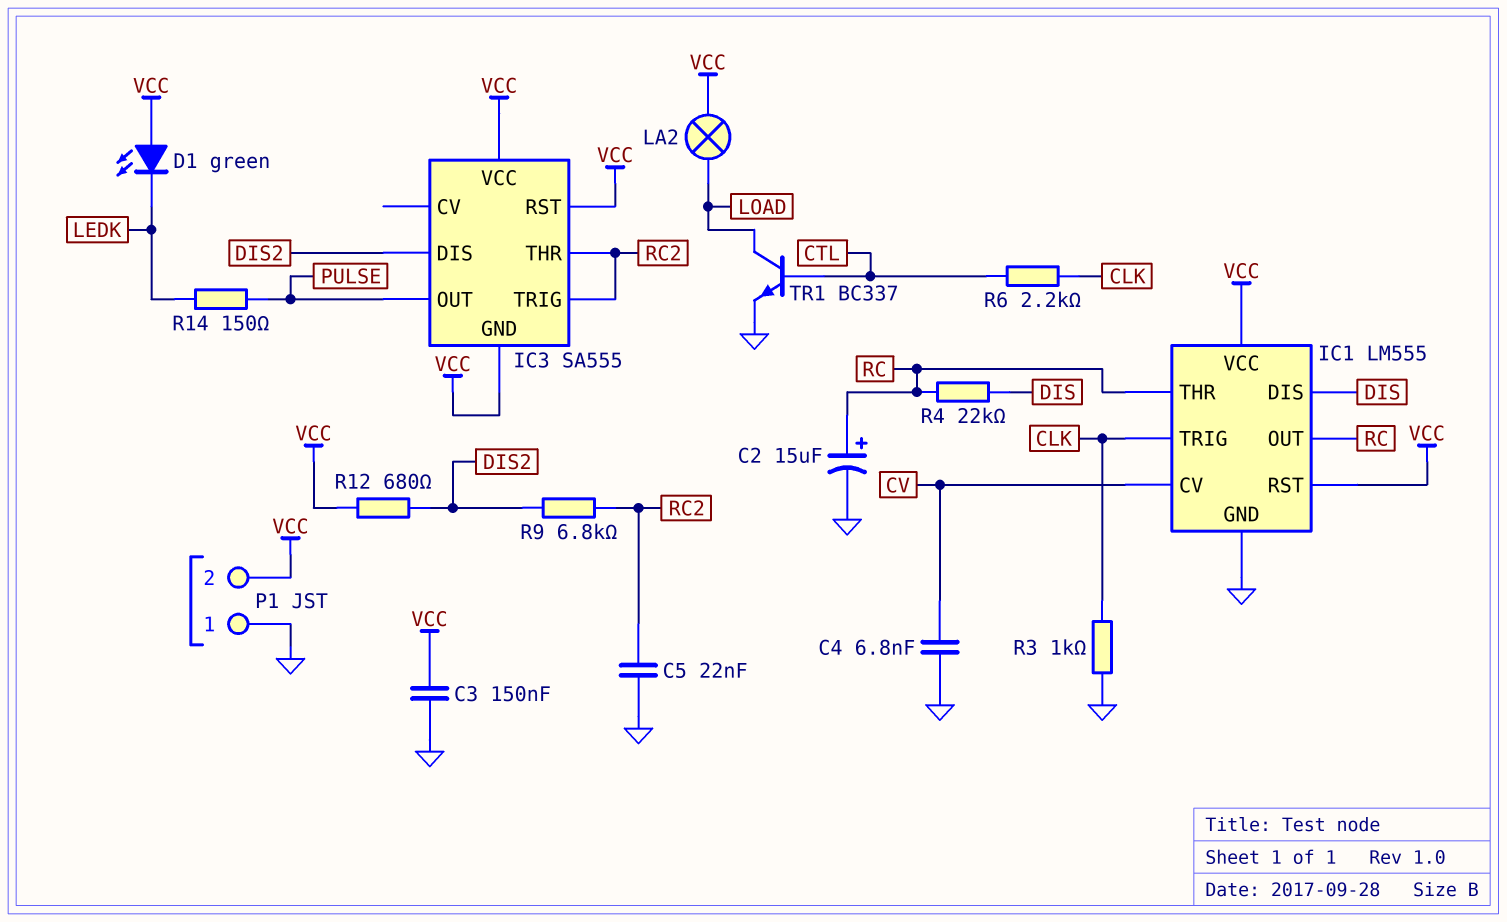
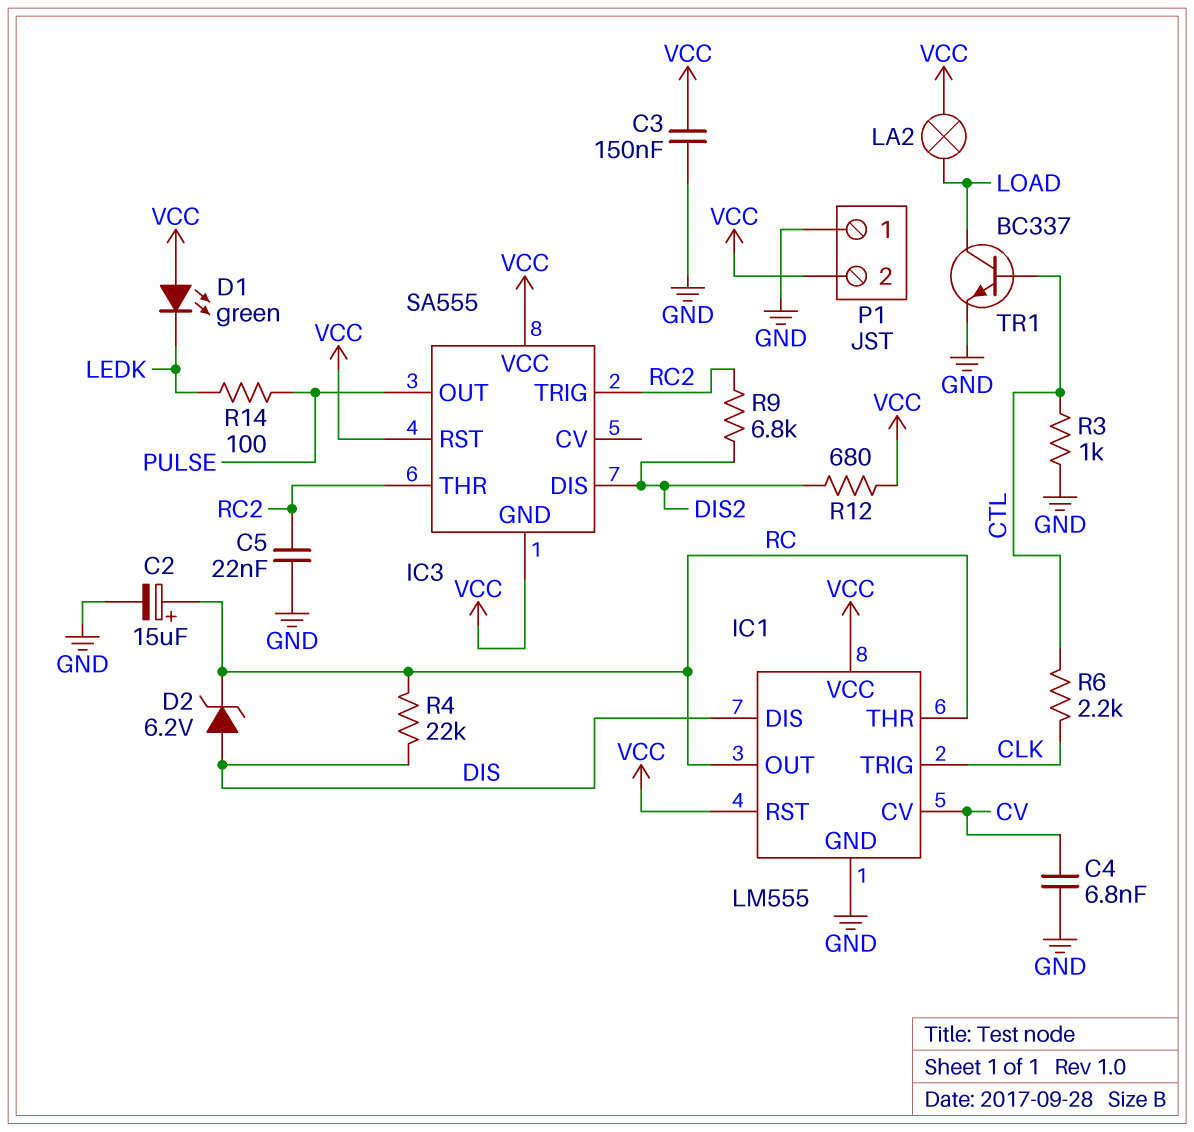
D2: none -> zener 6.2V (A DIS, K RC)
R3: 1k (CLK, GND) -> 1k (CTL, GND)
R14: 150 (LEDK, PULSE) -> 100 (LEDK, PULSE)

